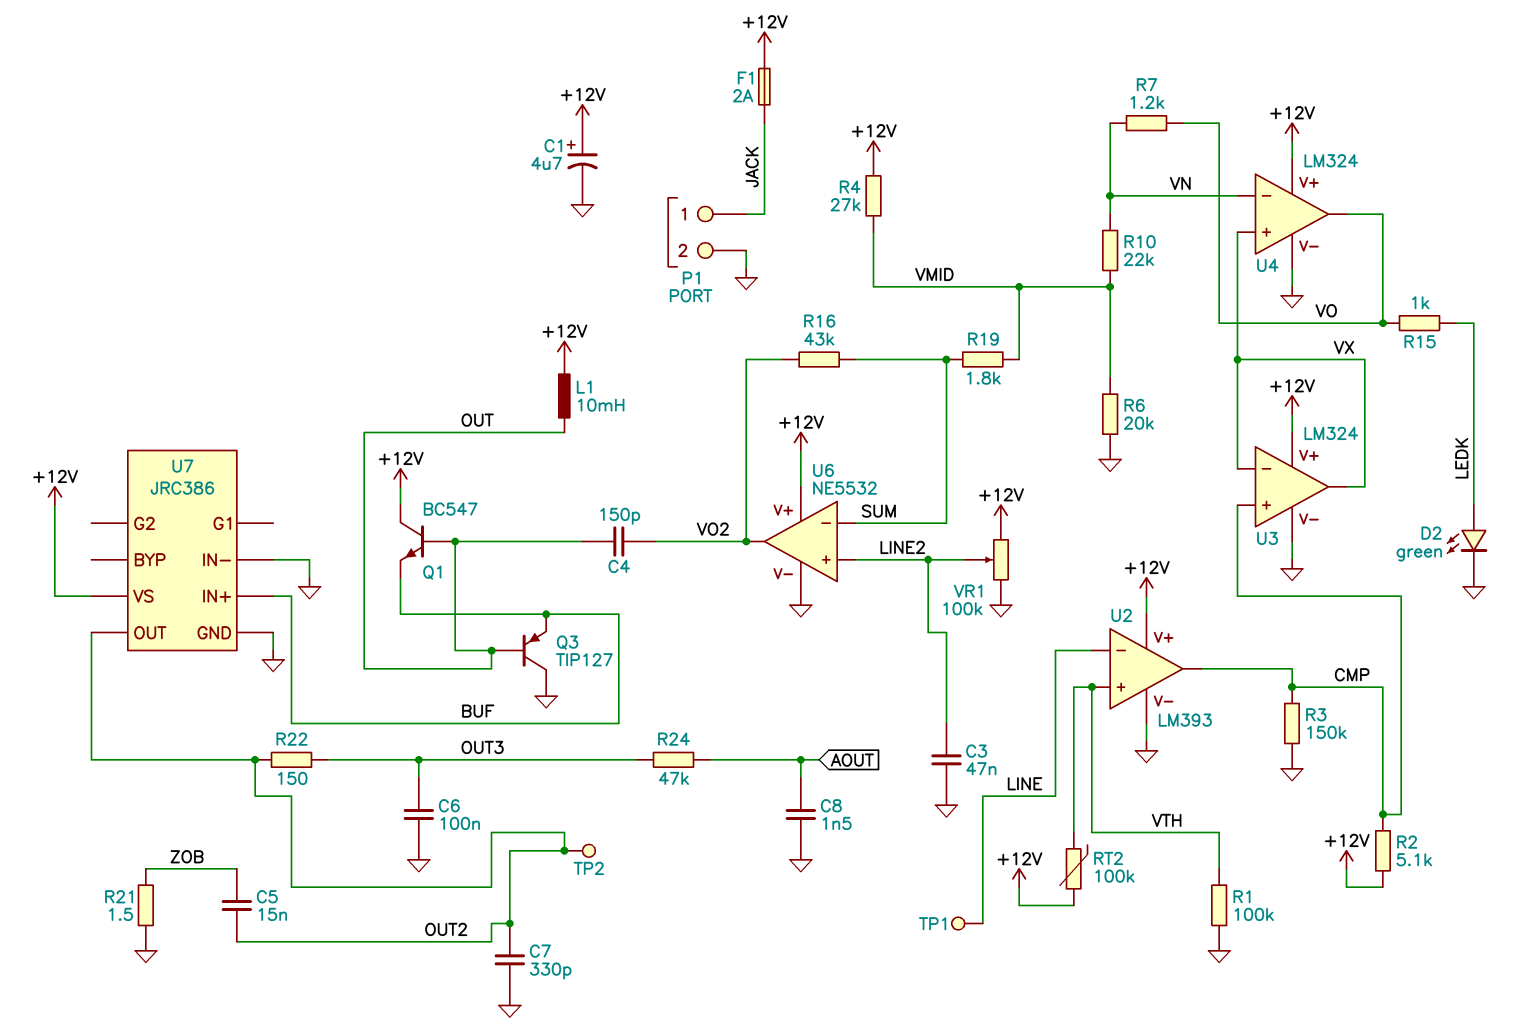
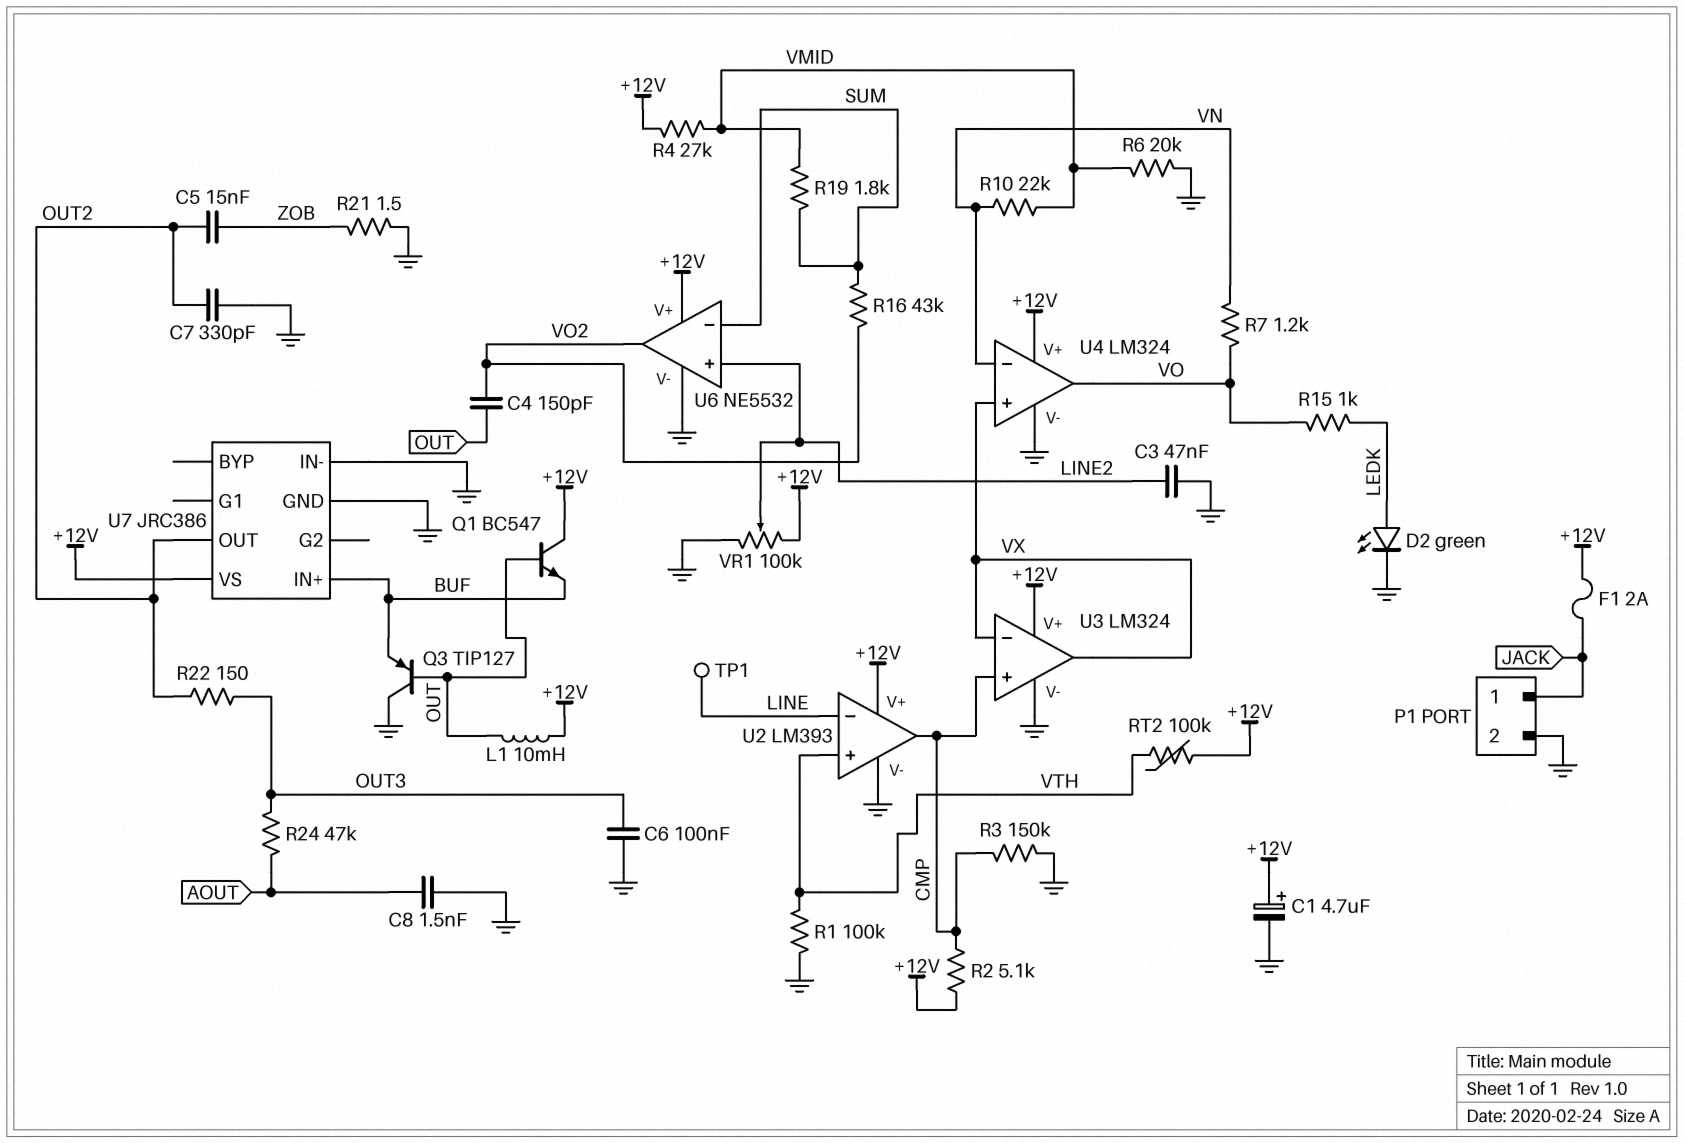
TP2: test point (OUT2) -> none

